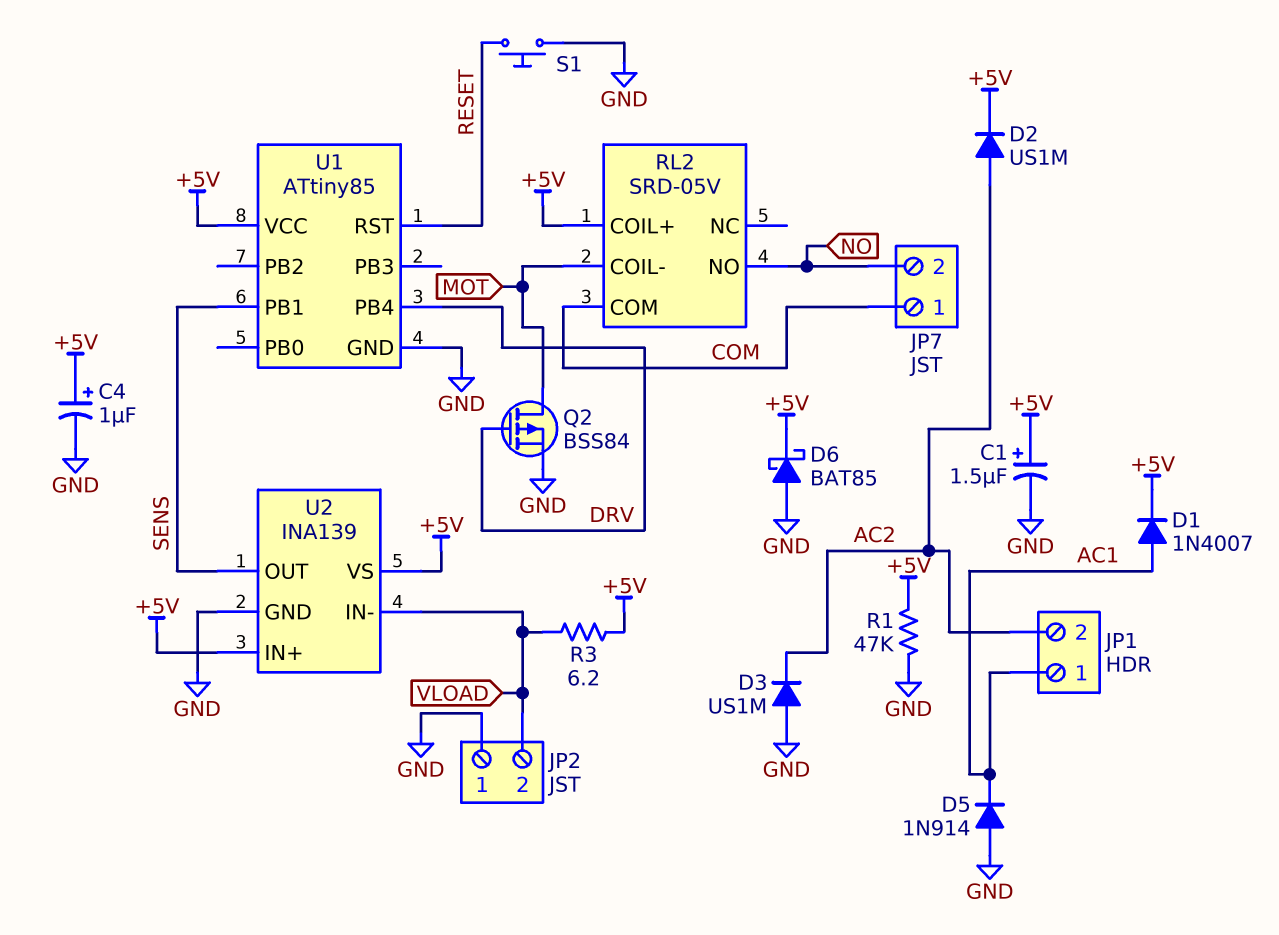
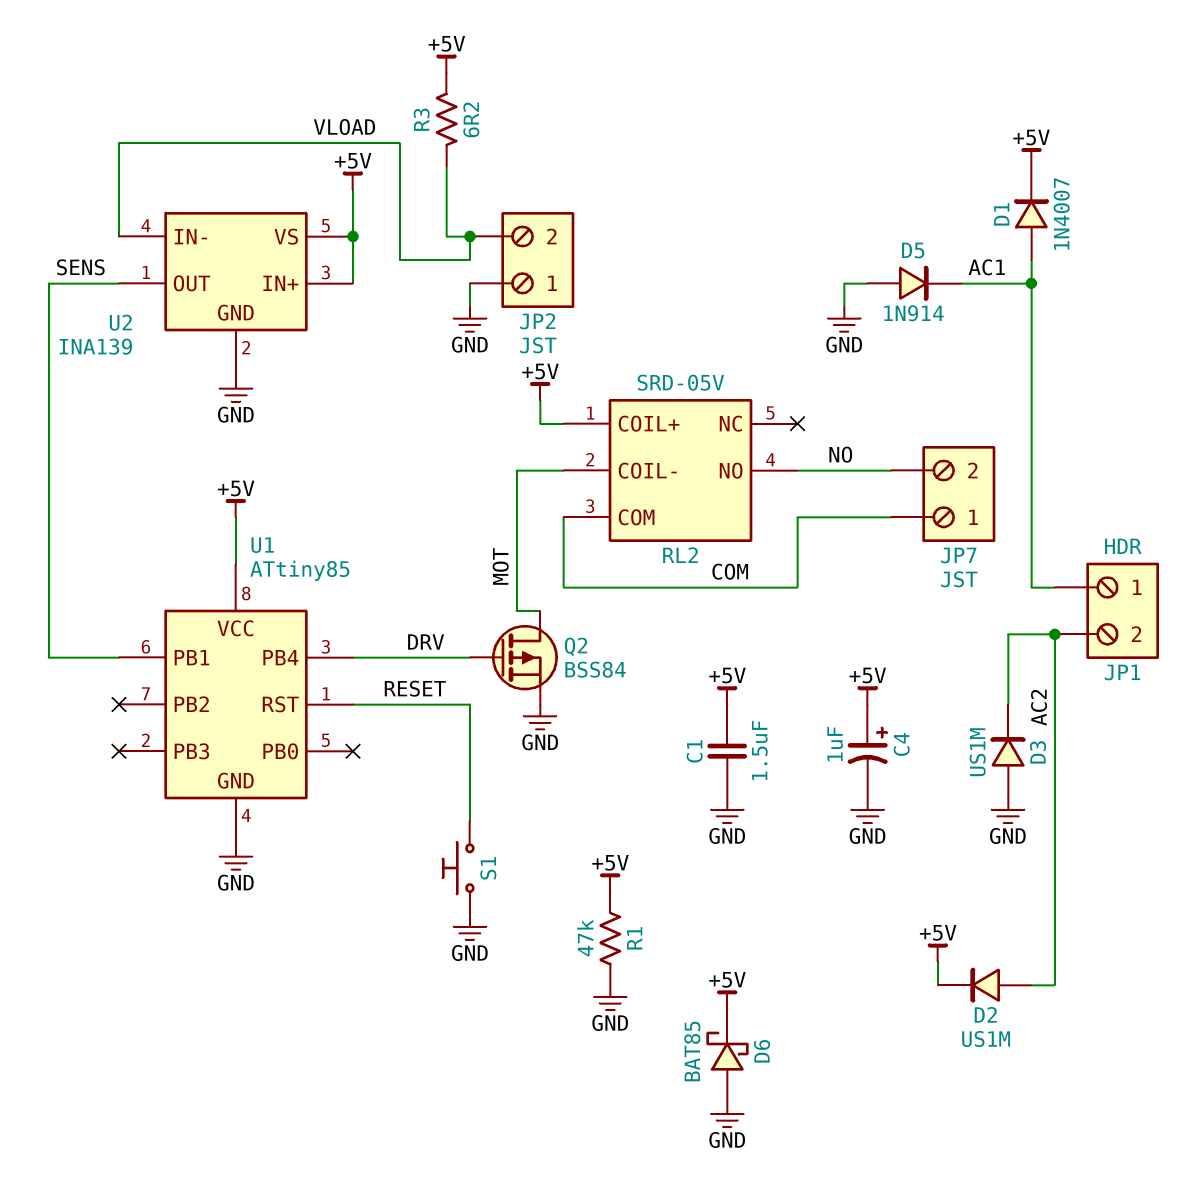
C1: 1.5uF (plus +5V, minus GND) -> 1.5uF (+5V, GND)

